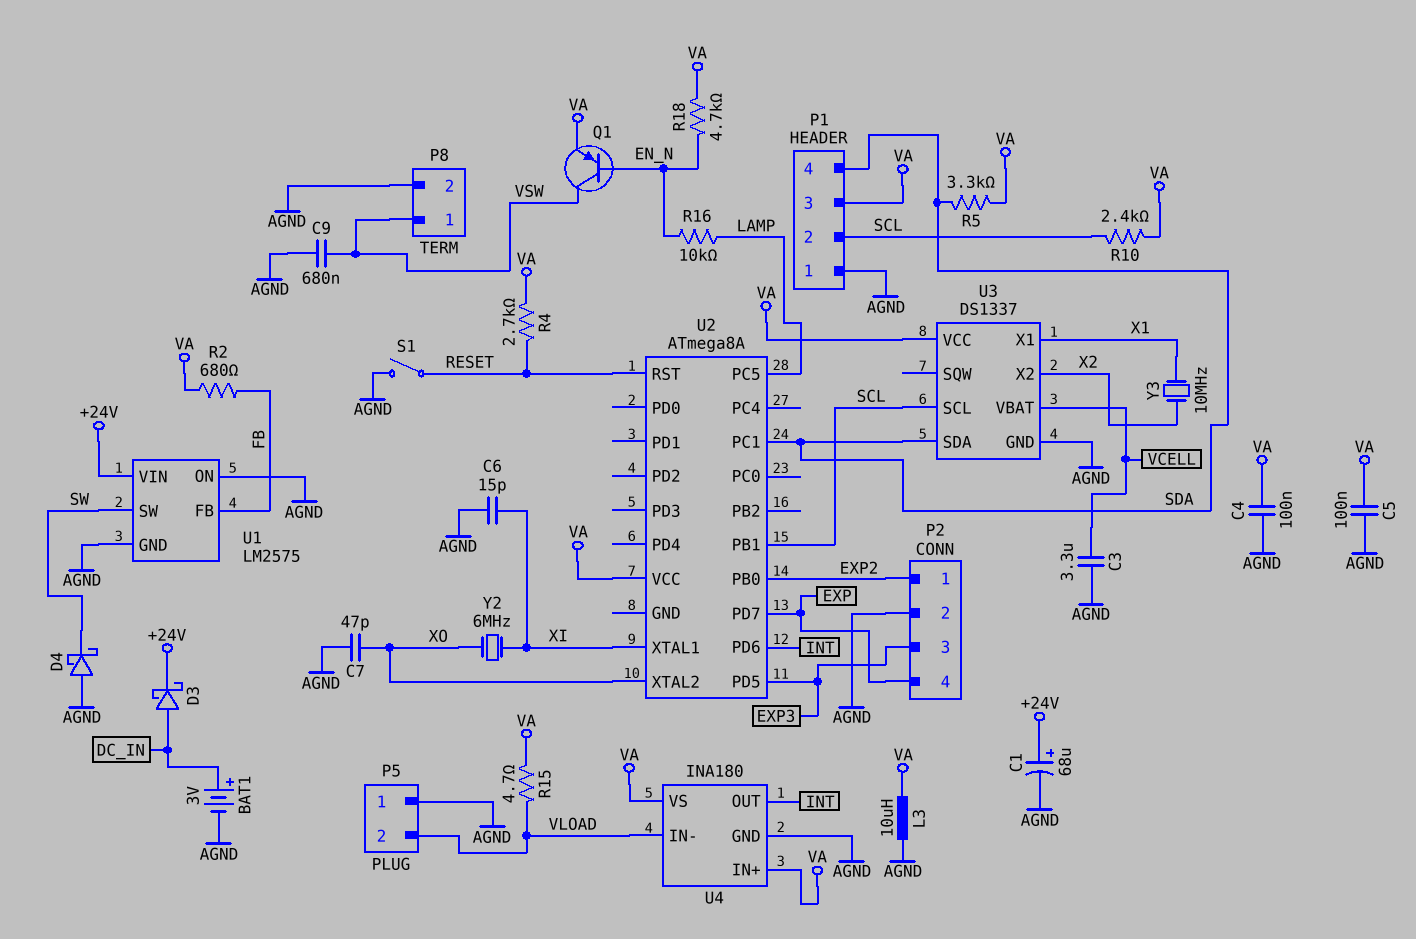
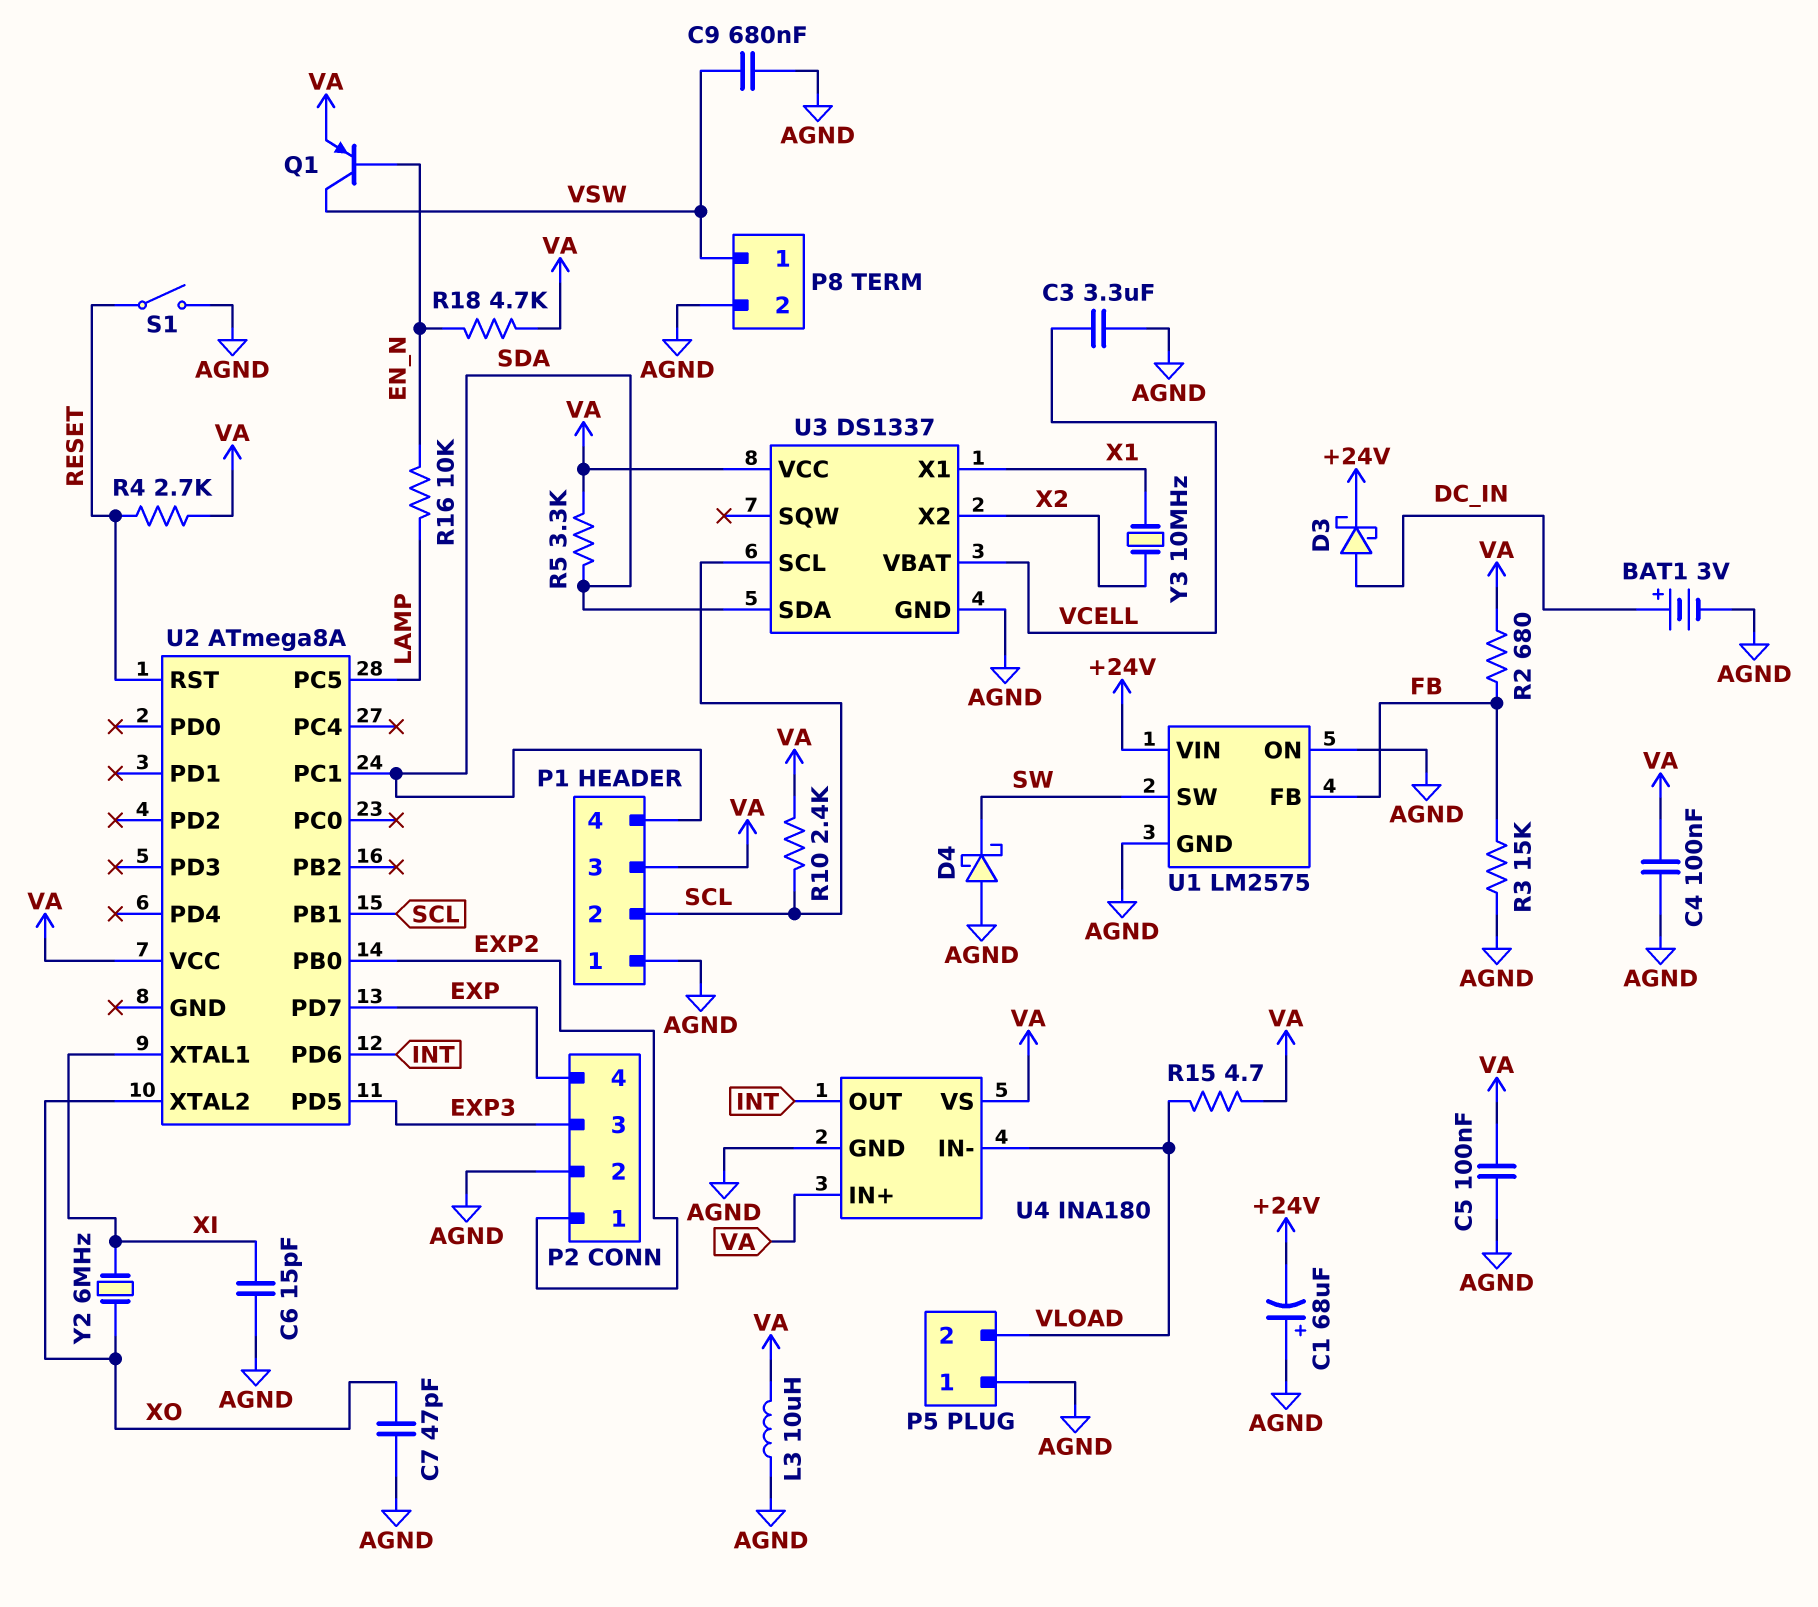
C1: 68uF (plus +24V, minus AGND) -> 68uF (plus AGND, minus +24V)
R3: none -> 15k (AGND, FB)

